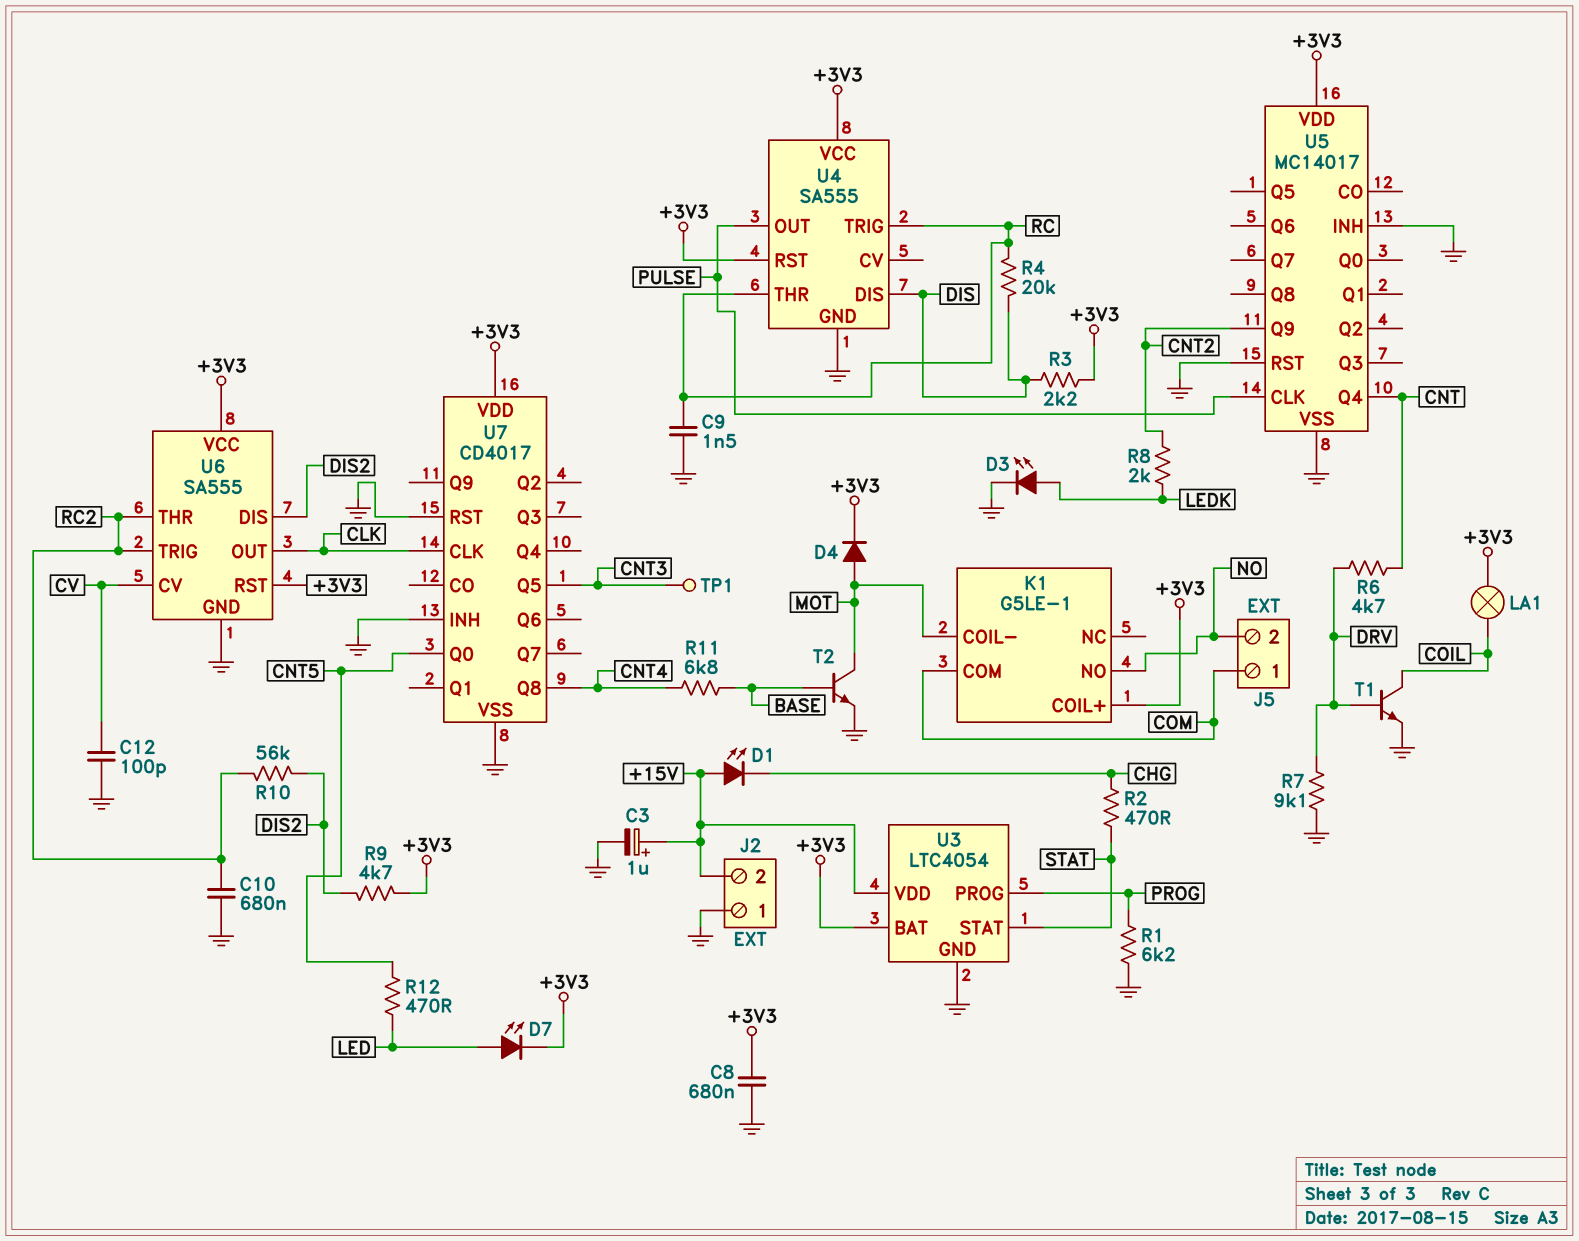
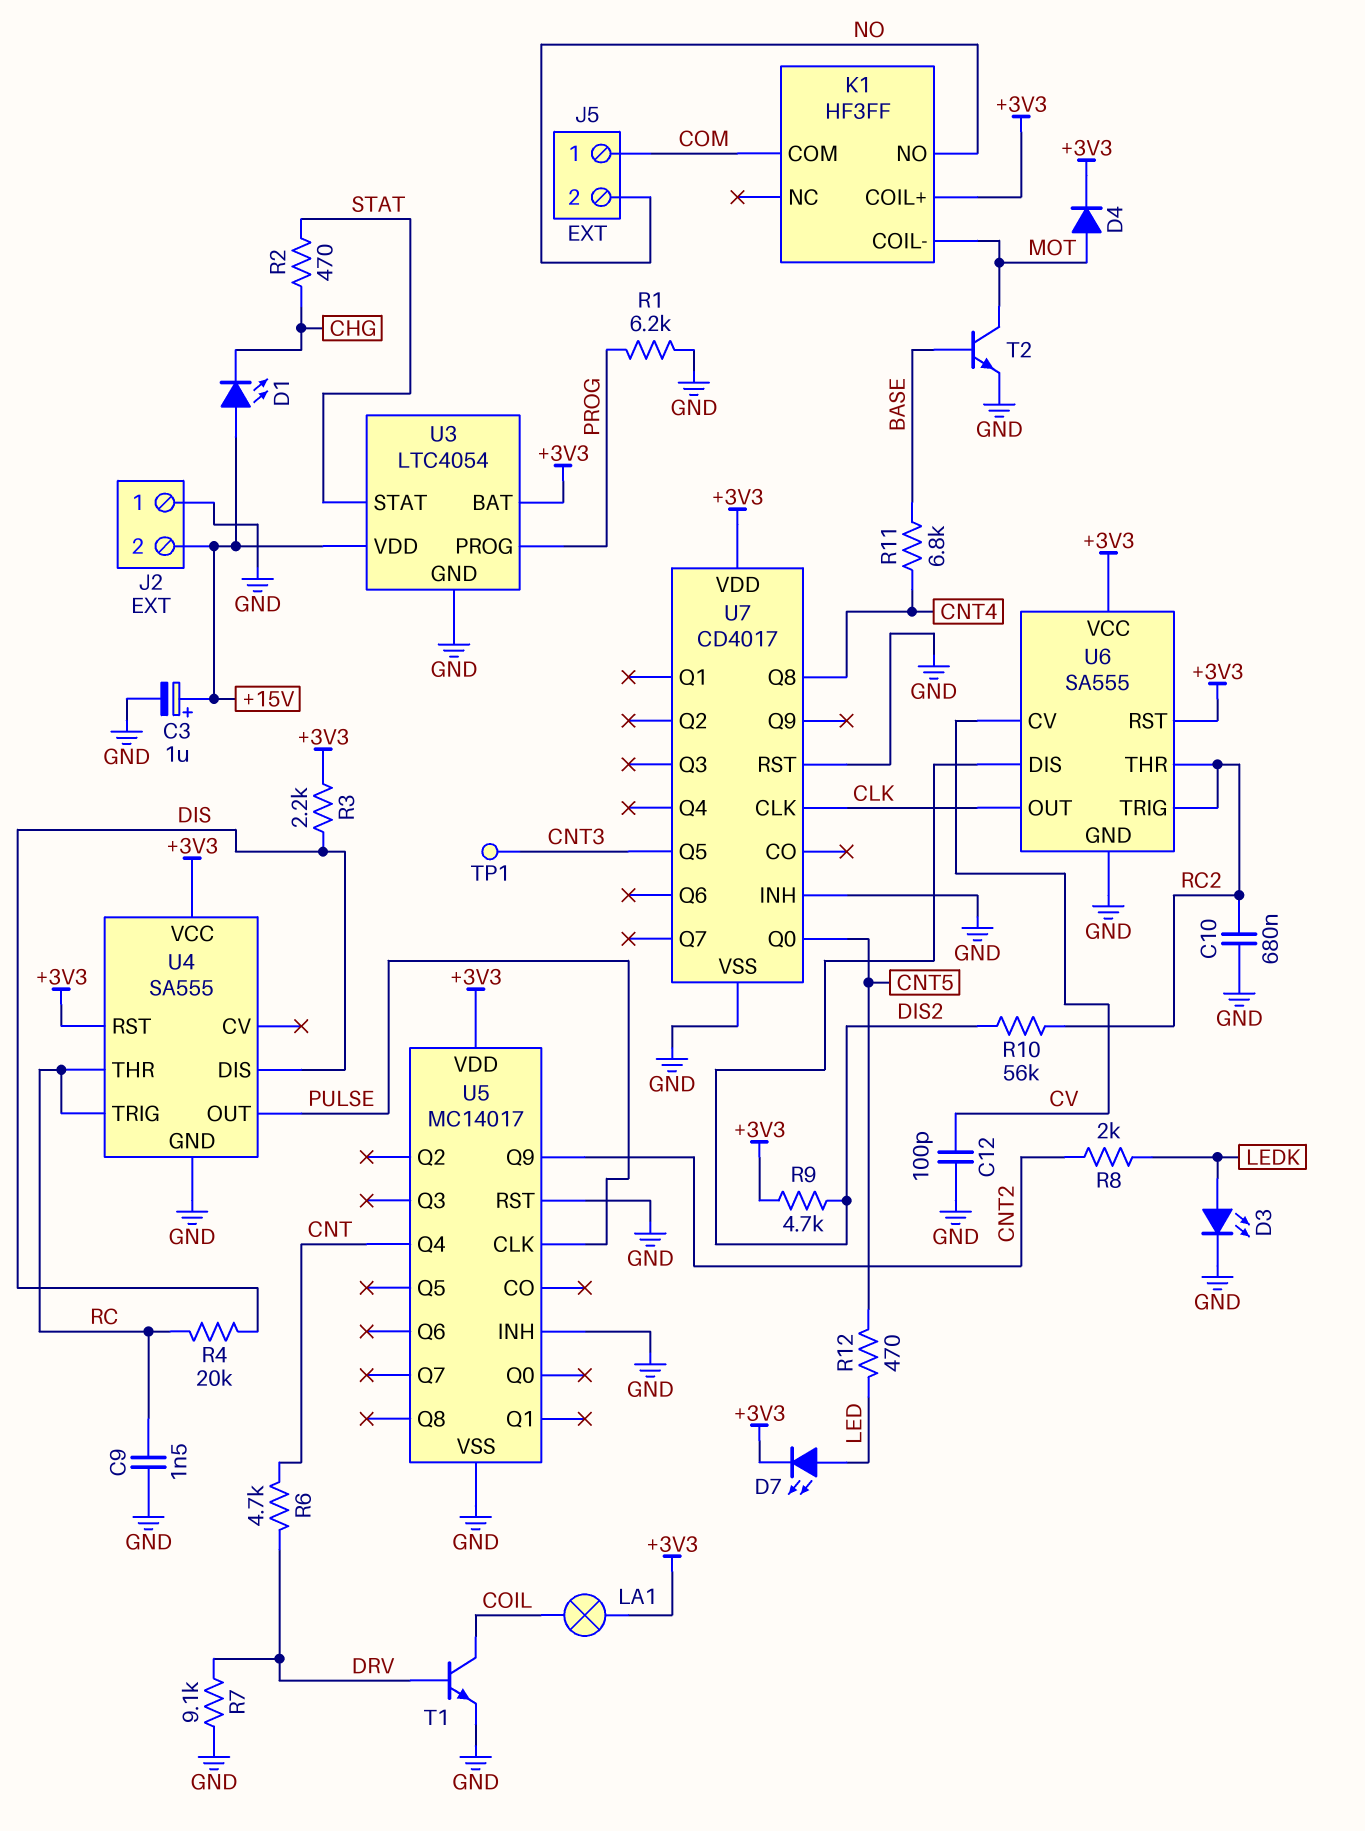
C8: 680nF (+3V3, GND) -> none
K1: G5LE-1 -> HF3FF

